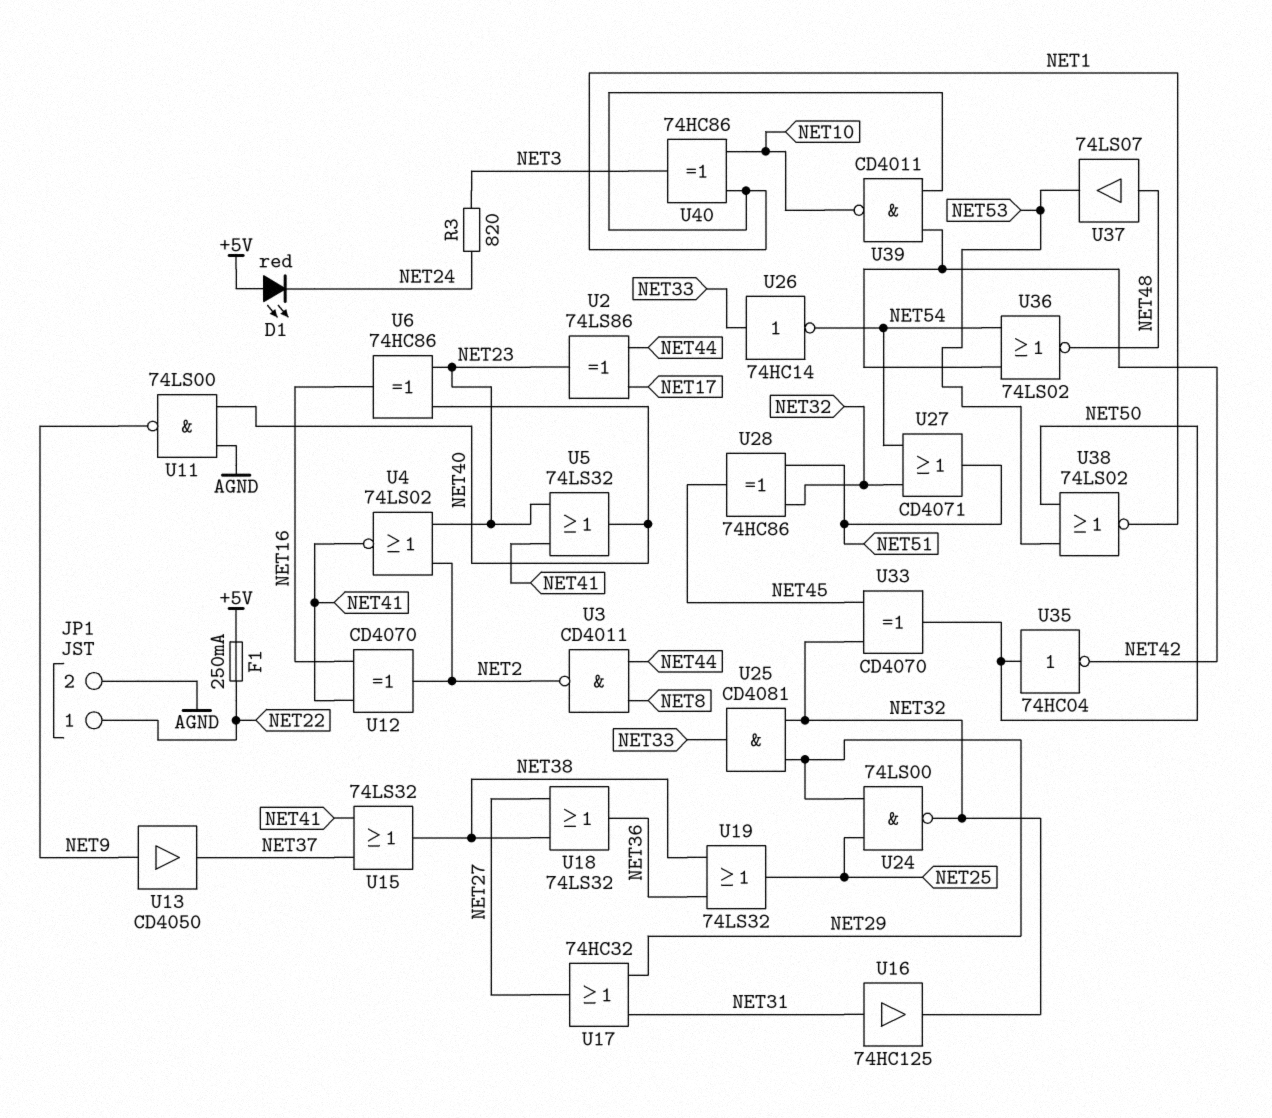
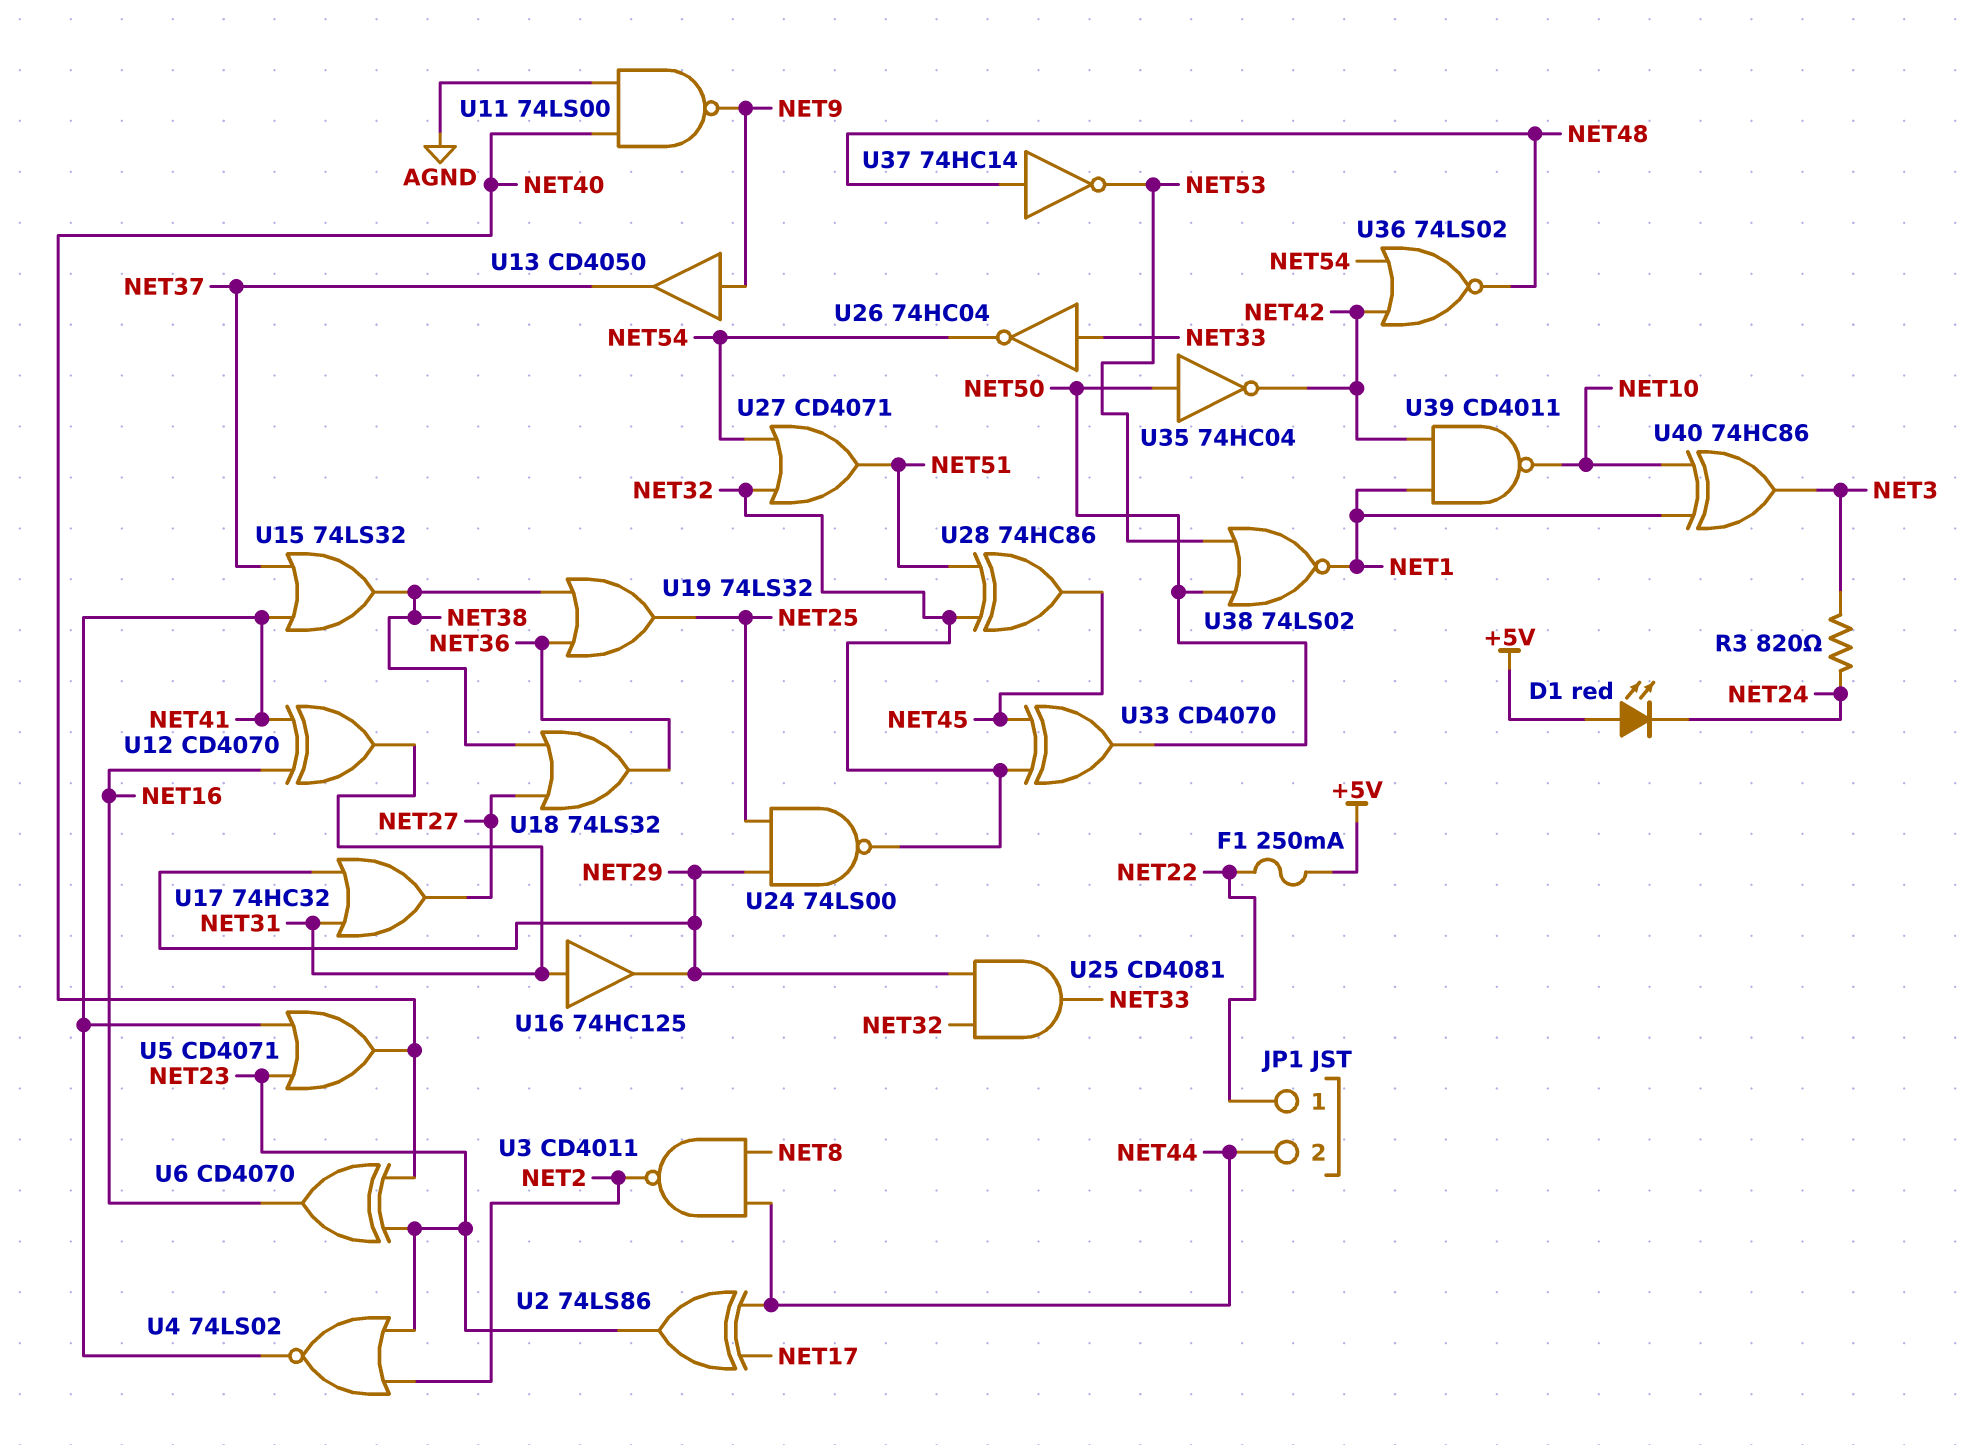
JP1 pin 2: AGND -> NET44
U5: OR 74LS32 (in NET23, in NET41, out NET40) -> OR CD4071 (in NET23, in NET41, out NET40)
U6: XOR 74HC86 (in NET23, in NET40, out NET16) -> XOR CD4070 (in NET23, in NET40, out NET16)
U12: XOR CD4070 (in NET16, in NET41, out NET2) -> XOR CD4070 (in NET16, in NET41, out NET31)
U16: buffer 74HC125 (in NET31, out NET32) -> buffer 74HC125 (in NET31, out NET29)
U26: NOT 74HC14 (in NET33, out NET54) -> NOT 74HC04 (in NET33, out NET54)
U37: buffer 74LS07 (in NET48, out NET53) -> NOT 74HC14 (in NET48, out NET53)

